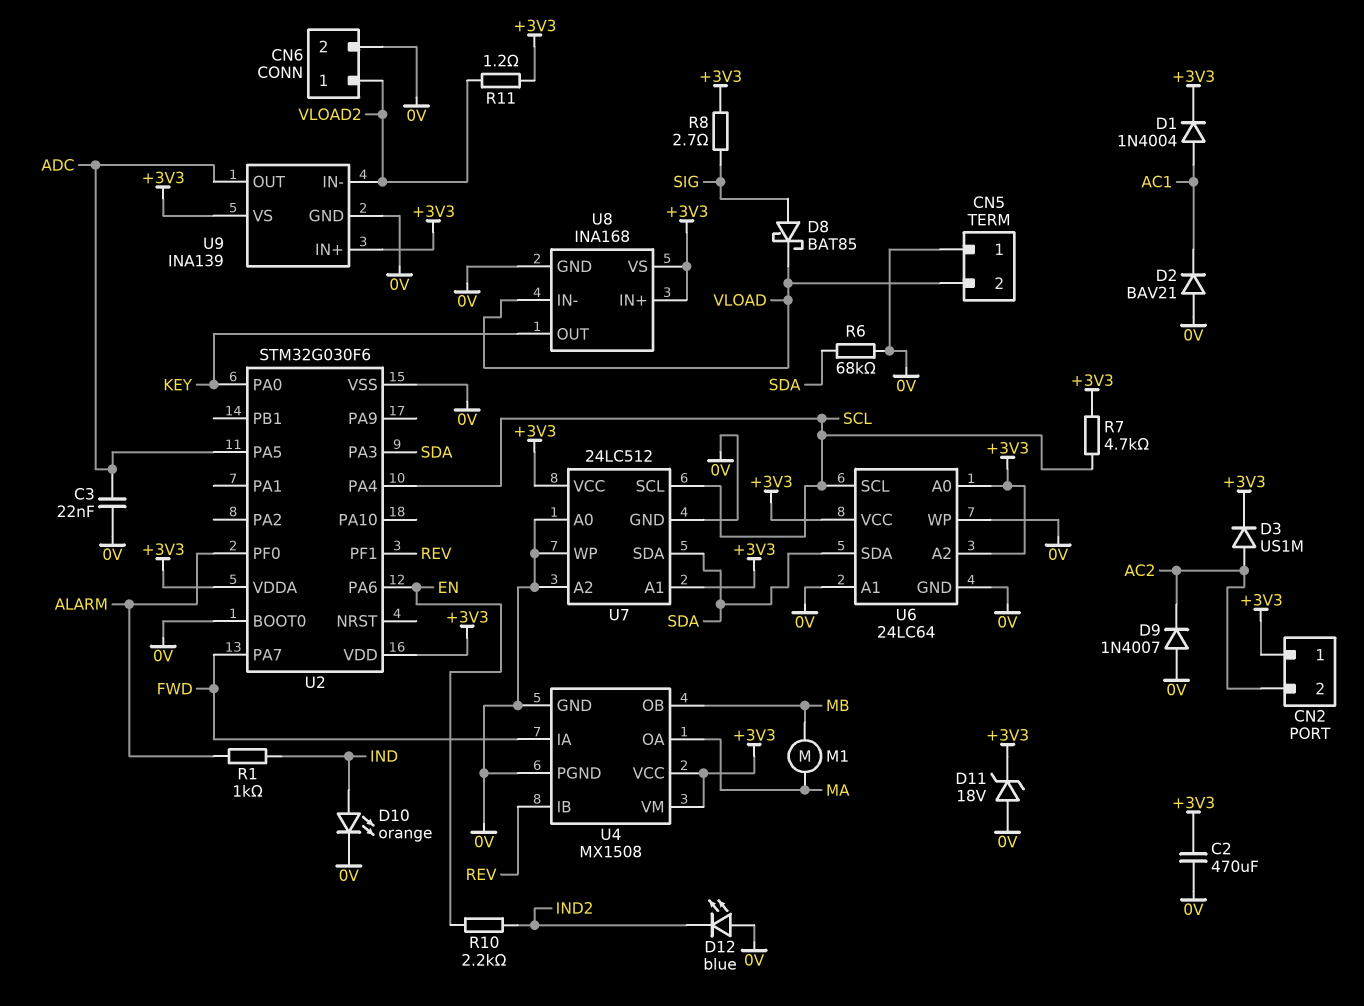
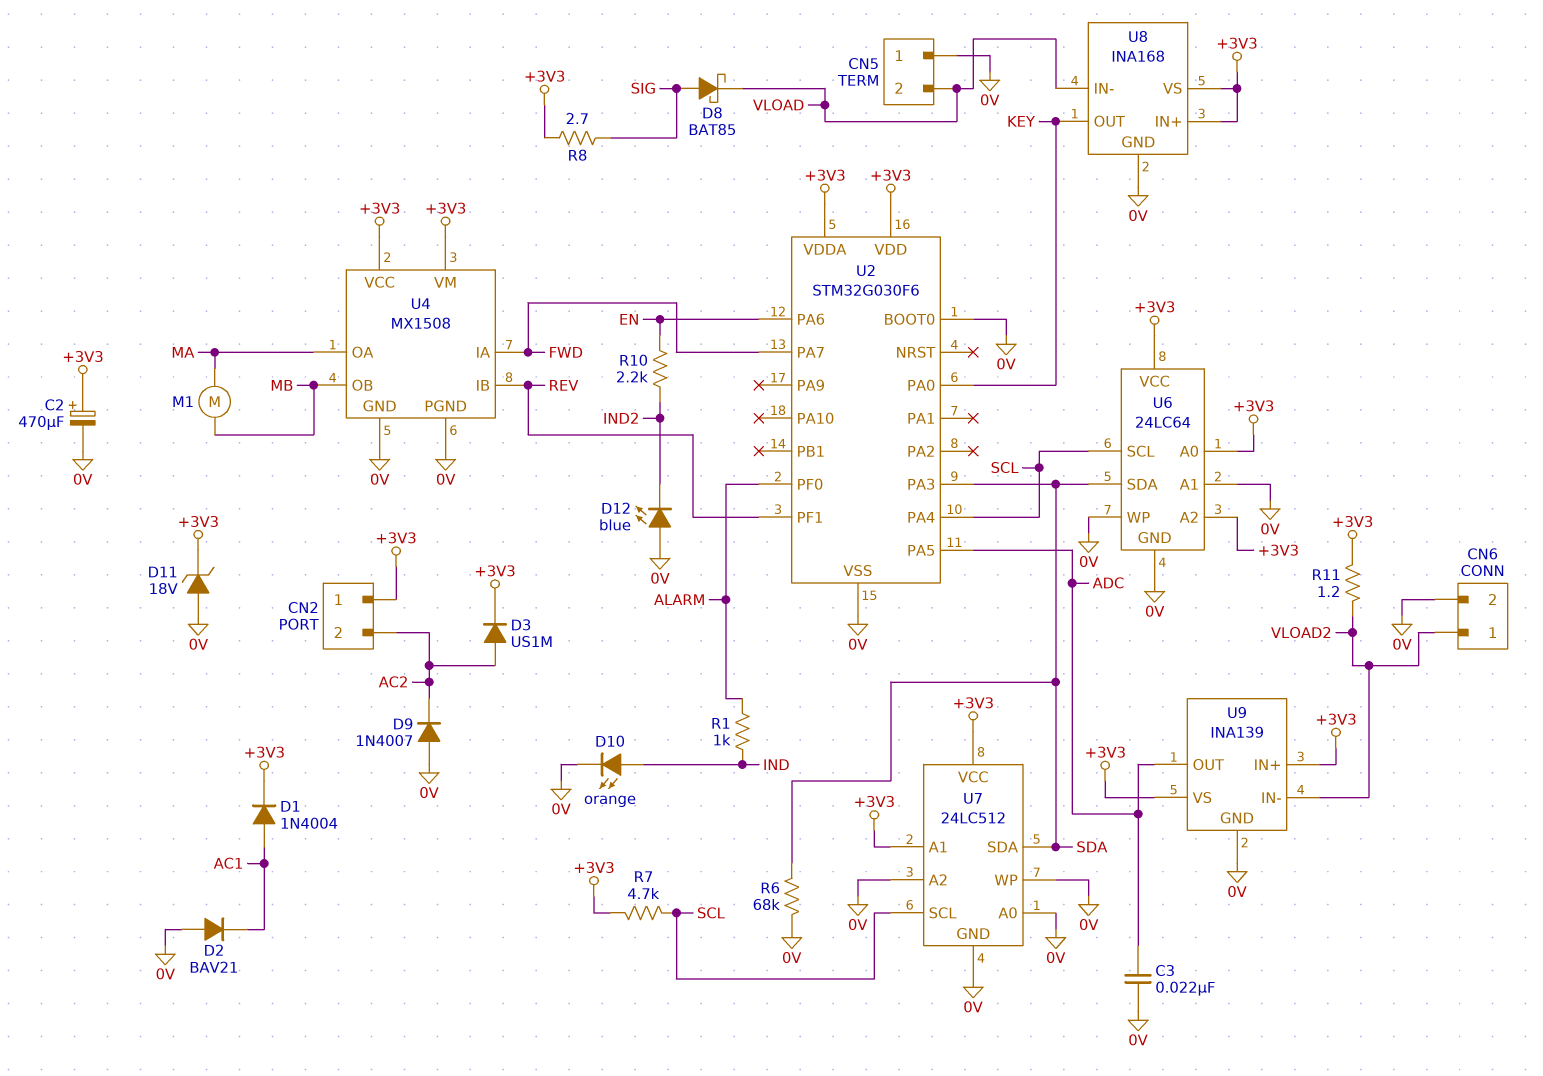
C2: 470uF (+3V3, 0V) -> 470uF (plus +3V3, minus 0V)

